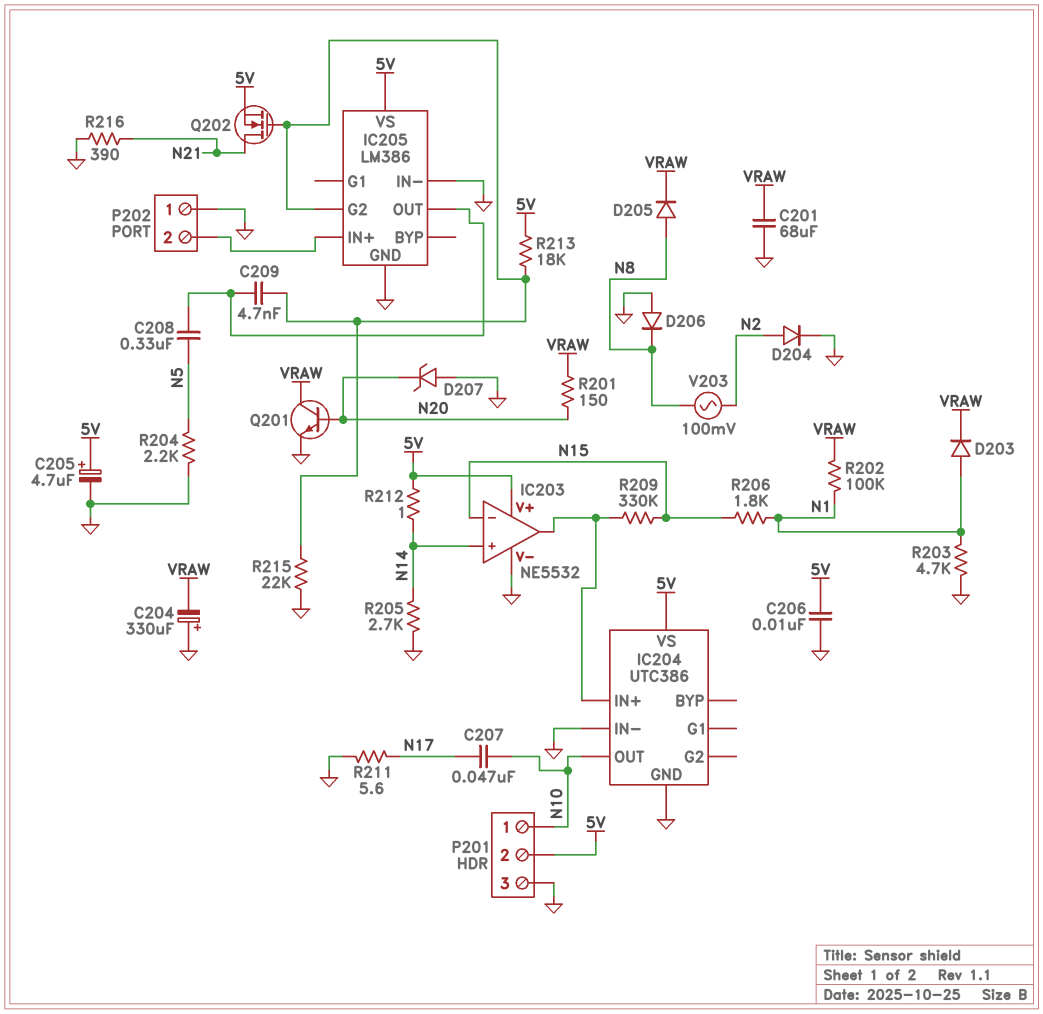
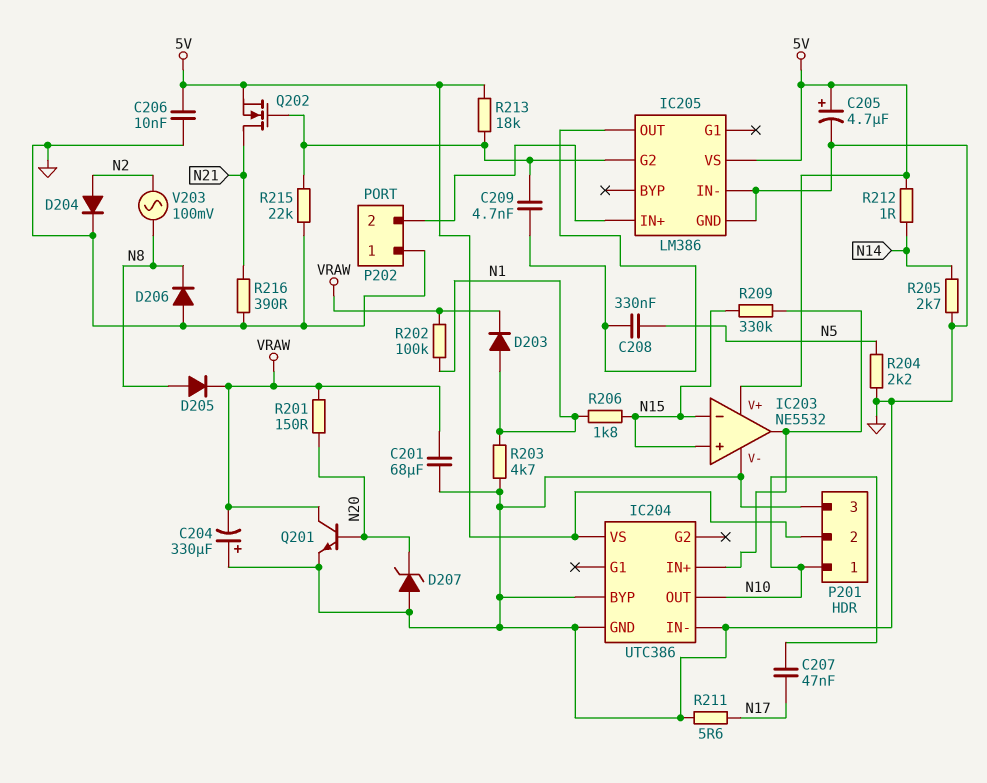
IC203 pin in+: N14 -> N15
IC204 pin BYP: none -> GND

